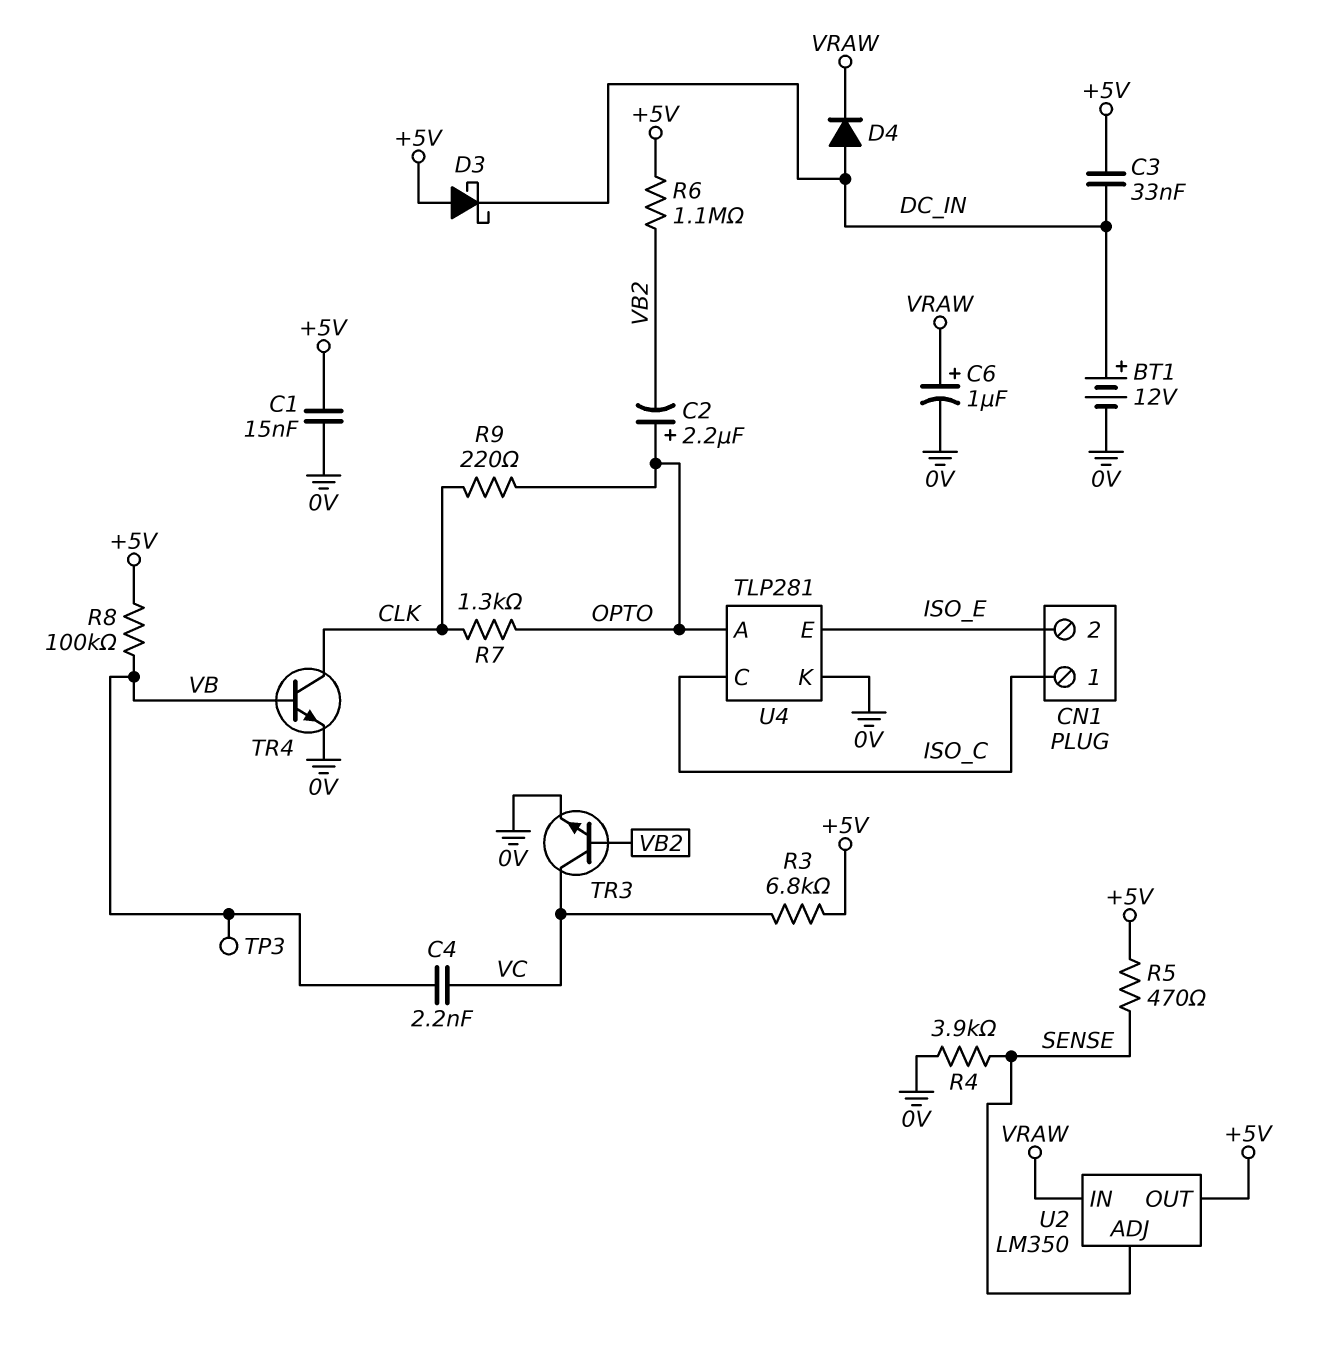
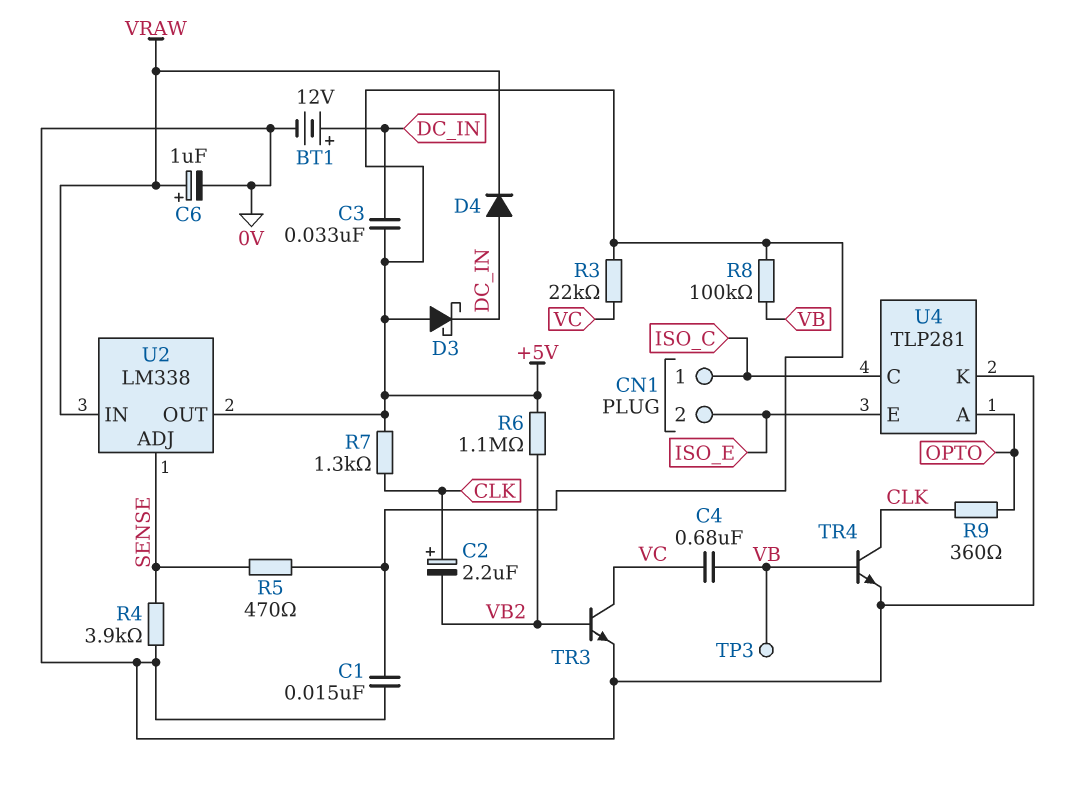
C2: 2.2uF (plus OPTO, minus VB2) -> 2.2uF (plus CLK, minus VB2)
C4: 2.2nF (VB, VC) -> 680nF (VB, VC)
R3: 6.8k (+5V, VC) -> 22k (+5V, VC)
R7: 1.3k (CLK, OPTO) -> 1.3k (+5V, CLK)
R9: 220 (CLK, OPTO) -> 360 (CLK, OPTO)
U2: LM350 -> LM338

